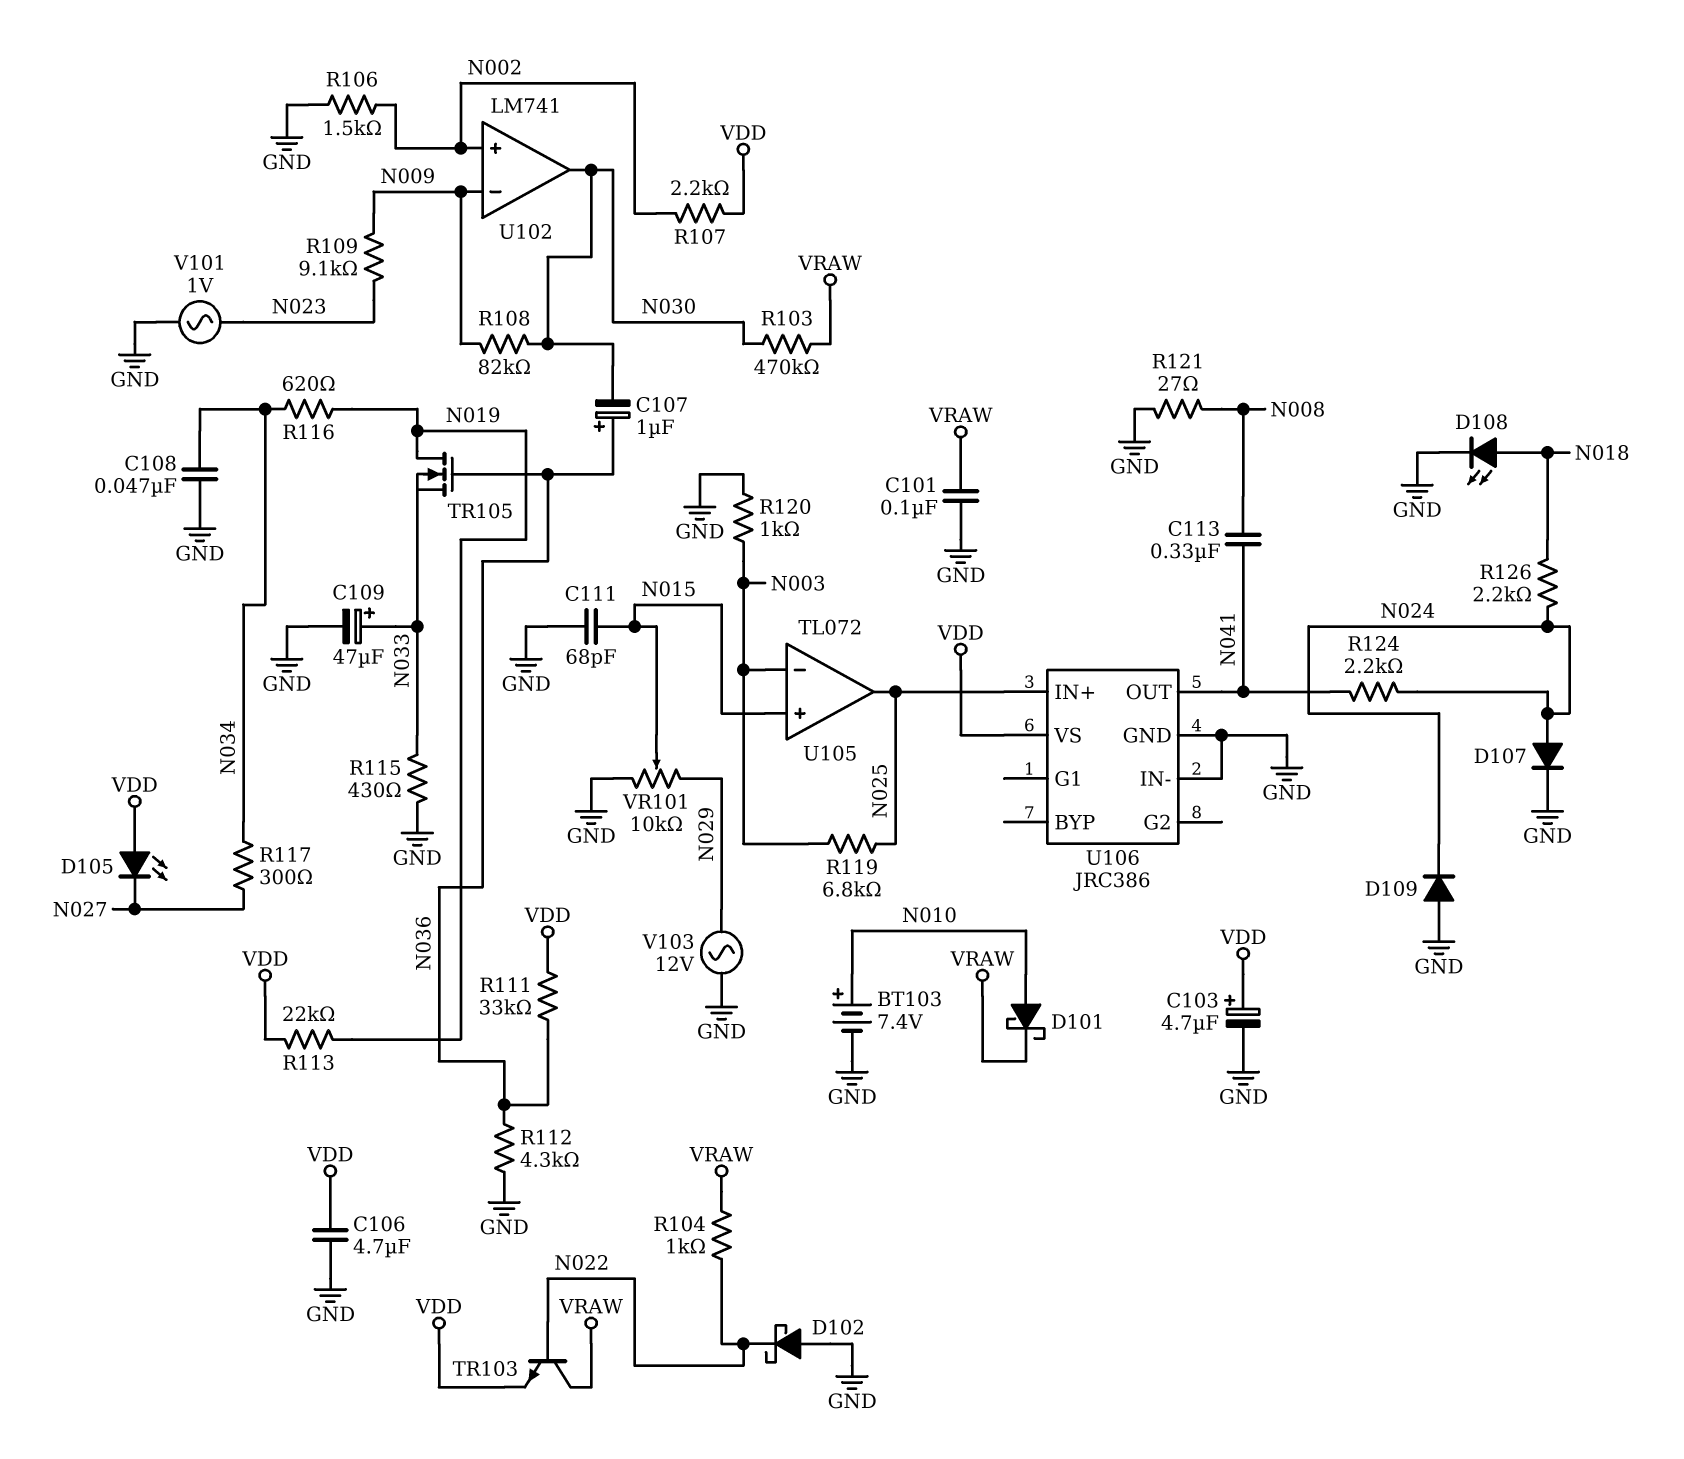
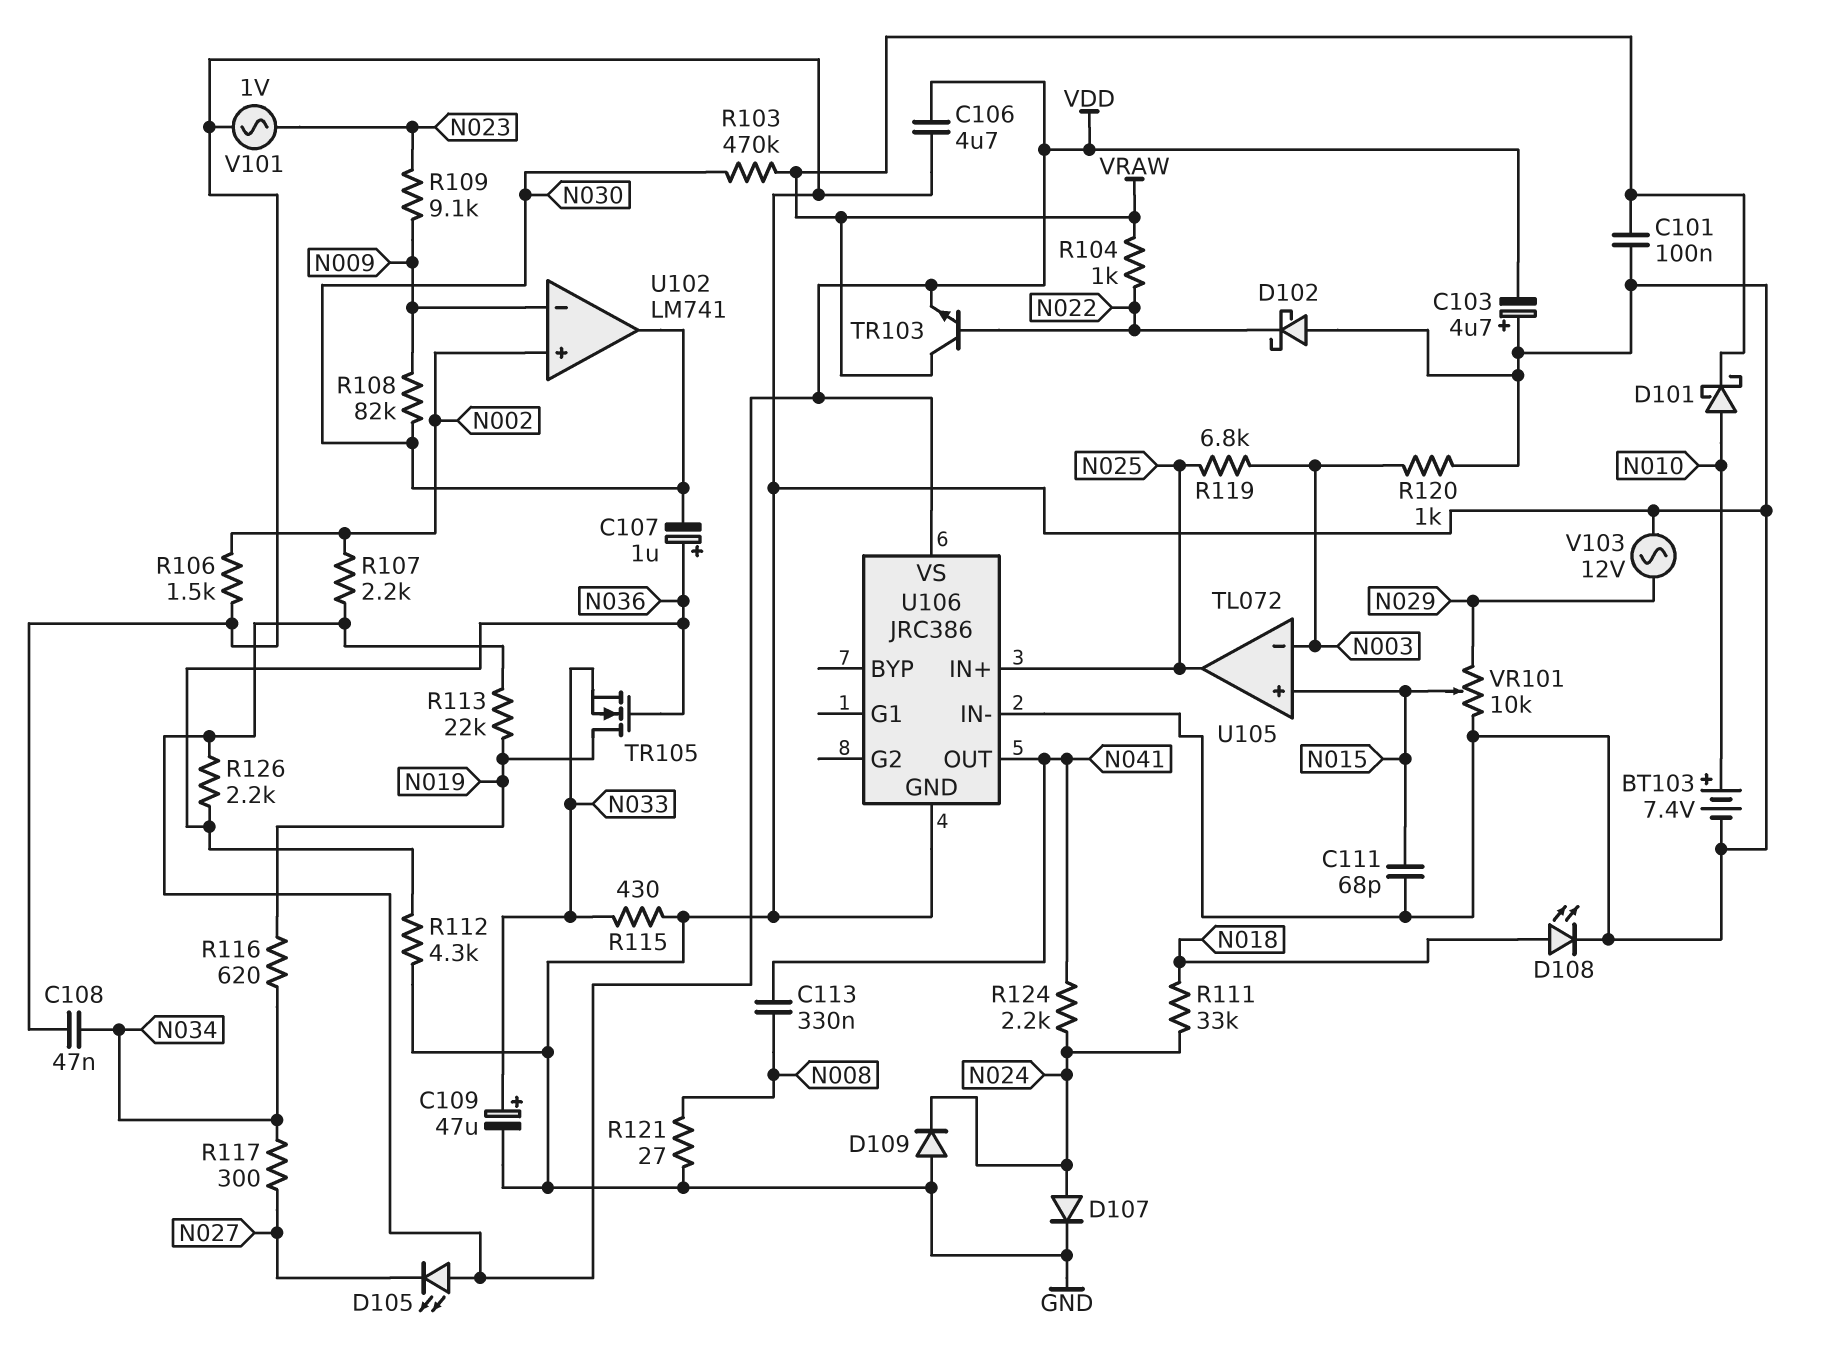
C103: 4.7uF (plus VDD, minus GND) -> 4.7uF (plus GND, minus VDD)
R111: 33k (N036, VDD) -> 33k (N018, N024)
R126: 2.2k (N018, N024) -> 2.2k (N036, VDD)

